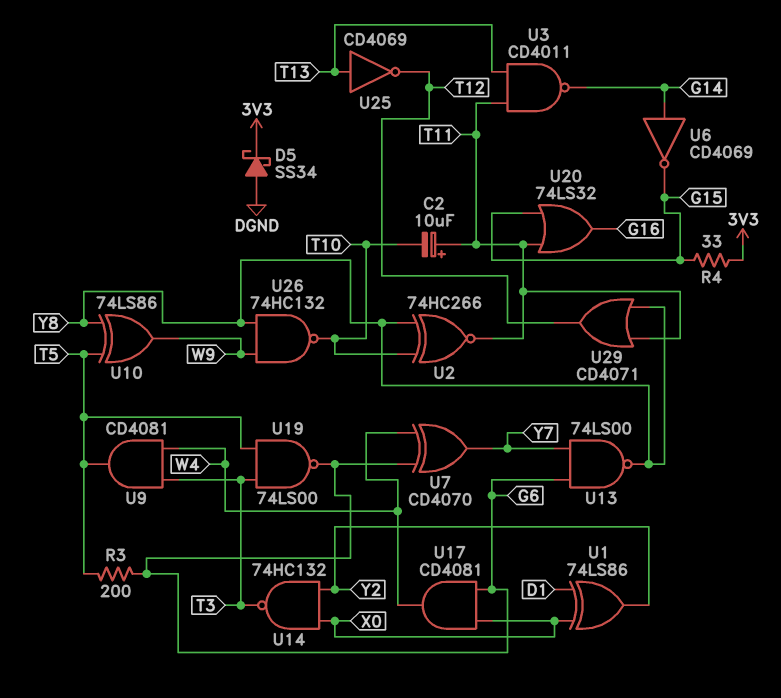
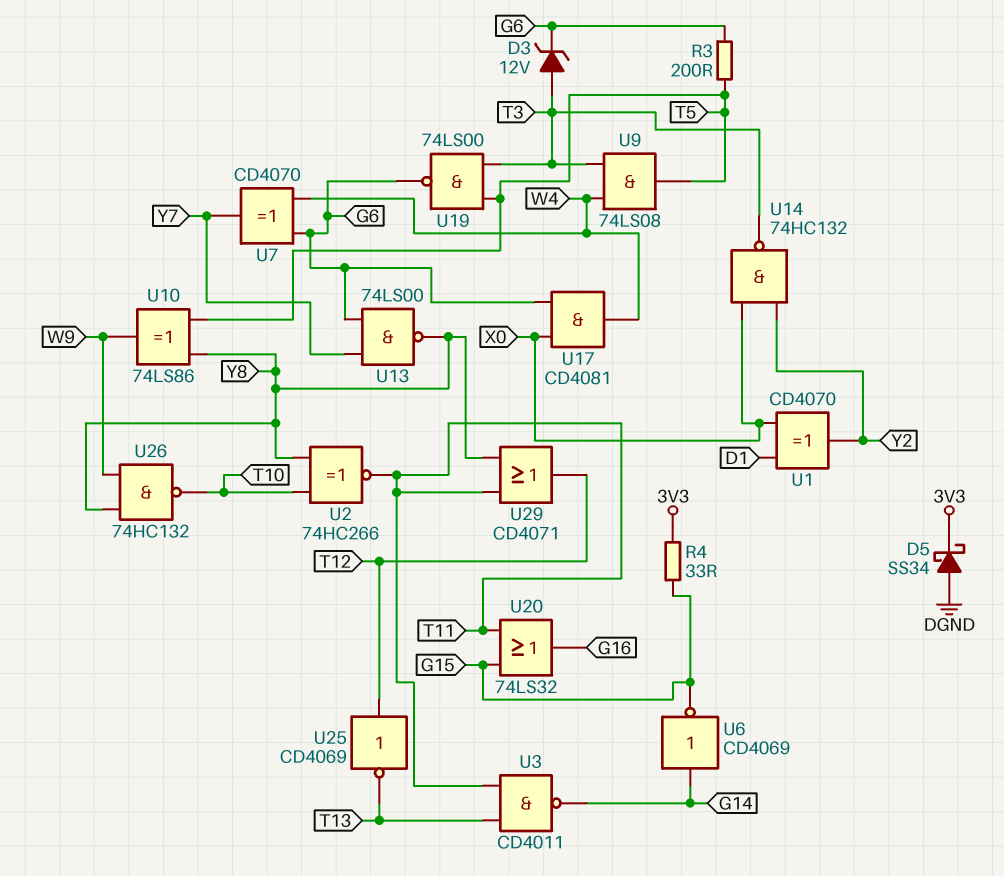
C2: 10uF (plus T11, minus T10) -> none
D3: none -> zener 12V (A T3, K G6)
U1: XOR 74LS86 (in D1, in X0, out Y2) -> XOR CD4070 (in D1, in X0, out Y2)
U9: AND CD4081 (in T3, in W4, out T5) -> AND 74LS08 (in T3, in W4, out T5)
U25: NOT CD4069 (in T13, out T12) -> NOT CD4069 (in T12, out T13)

